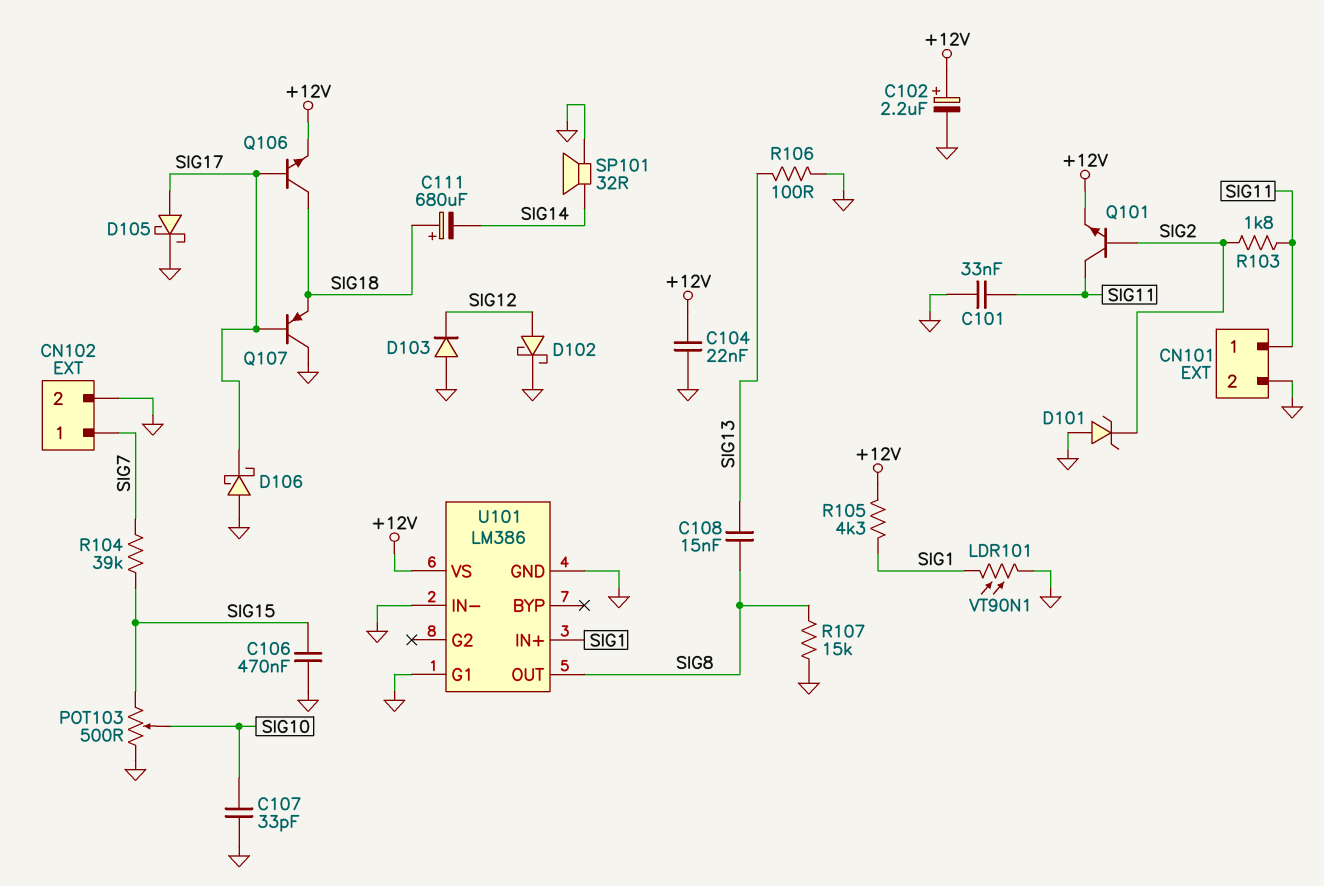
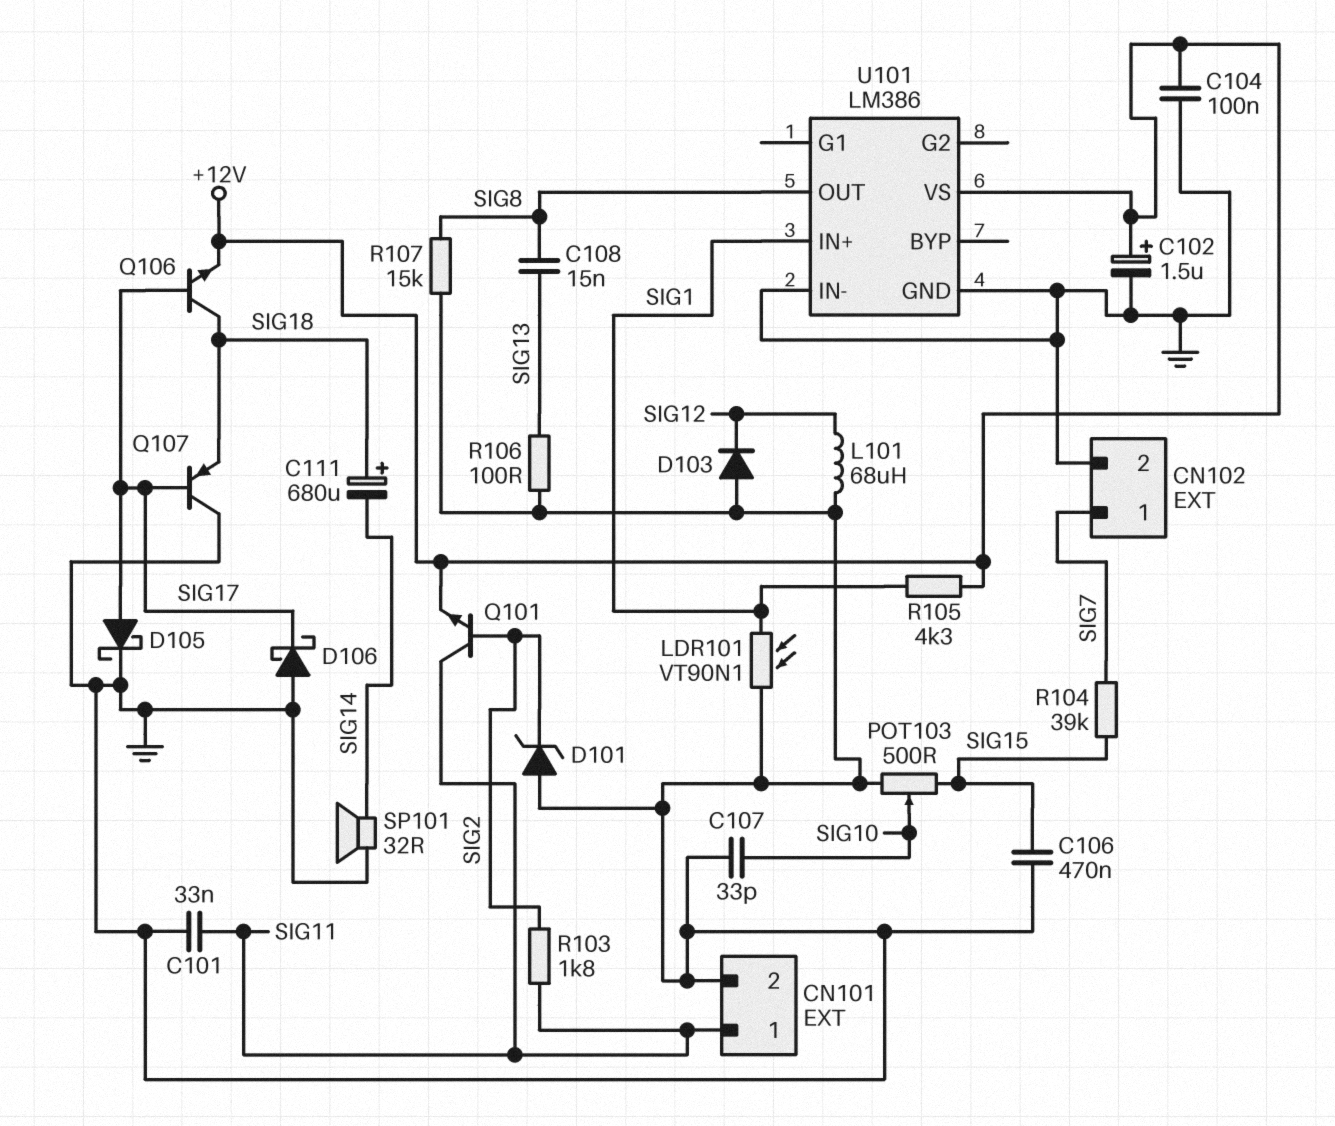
C102: 2.2uF (plus +12V, minus GND) -> 1.5uF (plus +12V, minus GND)
C104: 22nF (+12V, GND) -> 100nF (+12V, GND)
D102: schottky (A SIG12, K GND) -> none
L101: none -> 68uH (GND, SIG12)
U101 pin G1: GND -> none

